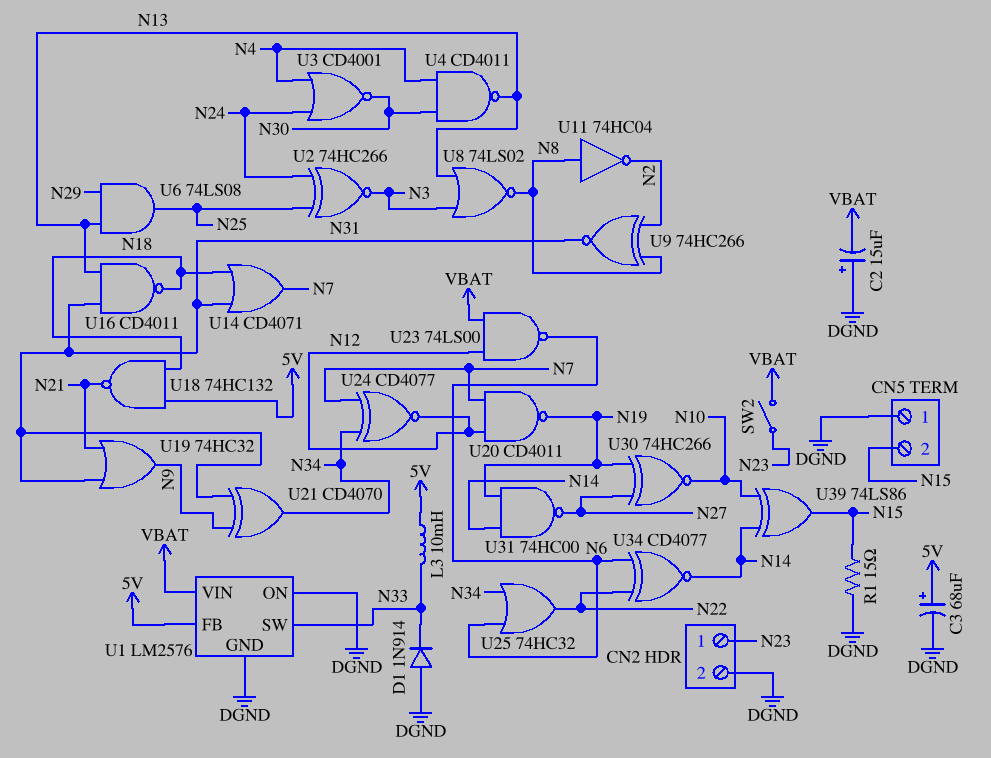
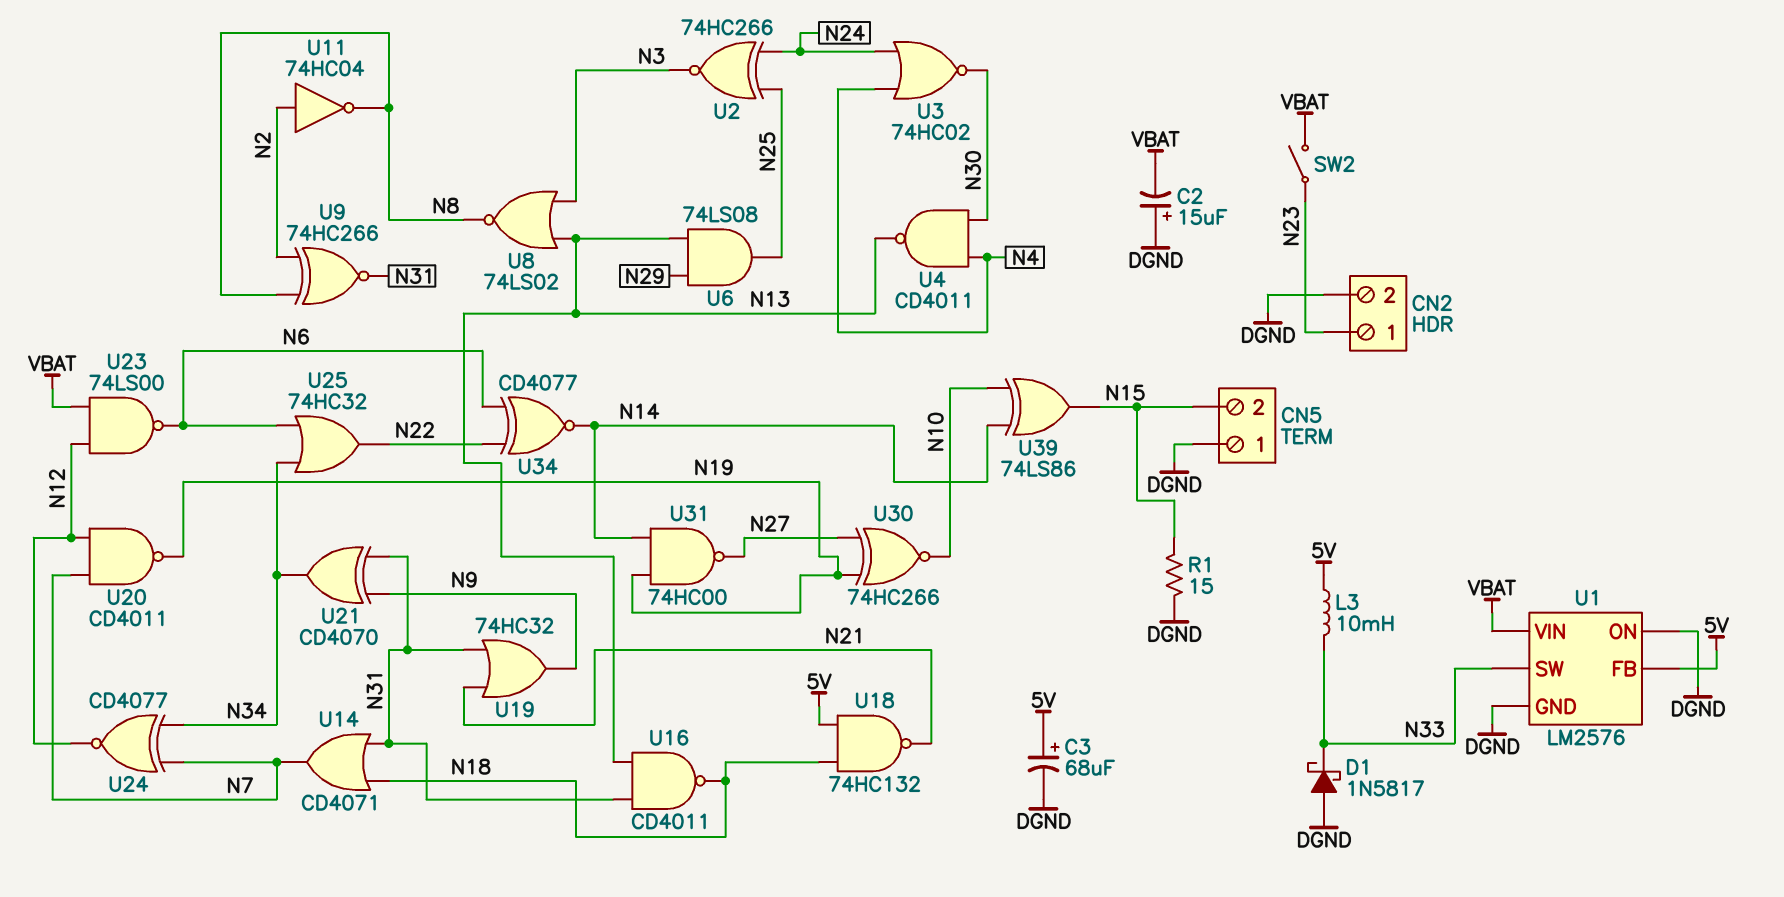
D1: diode 1N914 (A DGND, K N33) -> schottky 1N5817 (A DGND, K N33)
U3: NOR CD4001 (in N4, in N24, out N30) -> NOR 74HC02 (in N4, in N24, out N30)
U11: NOT 74HC04 (in N8, out N2) -> NOT 74HC04 (in N2, out N8)

